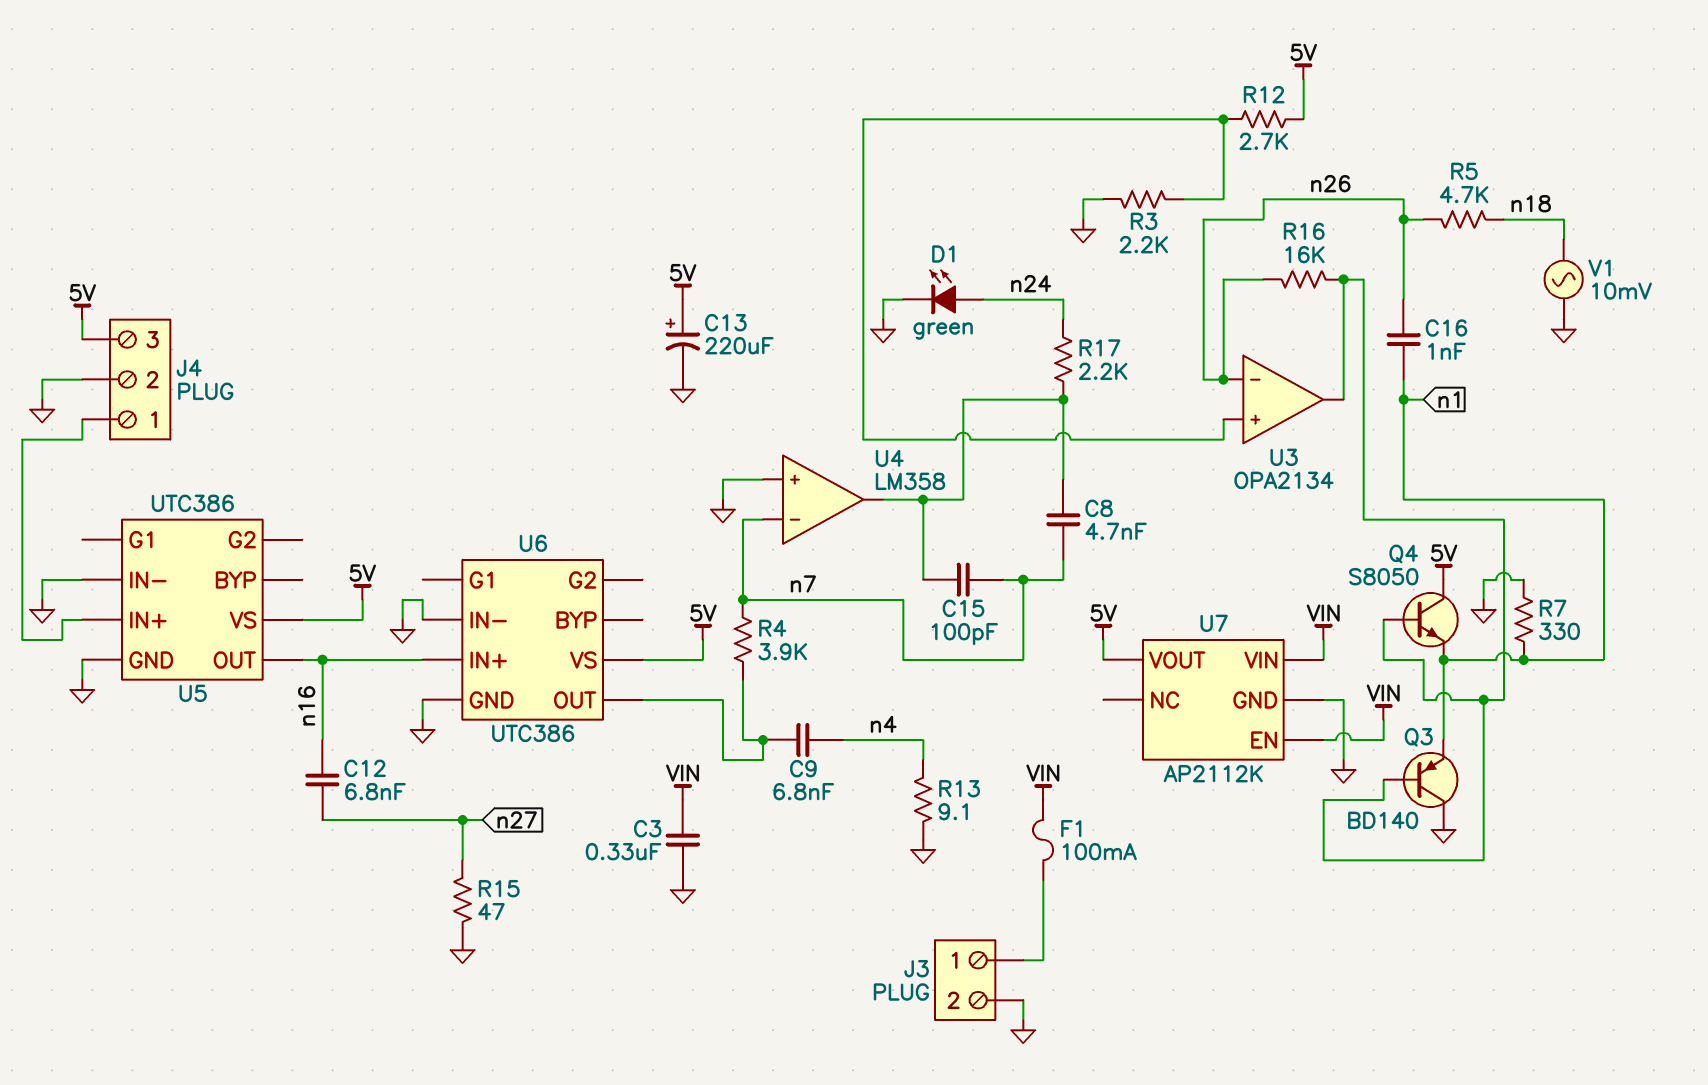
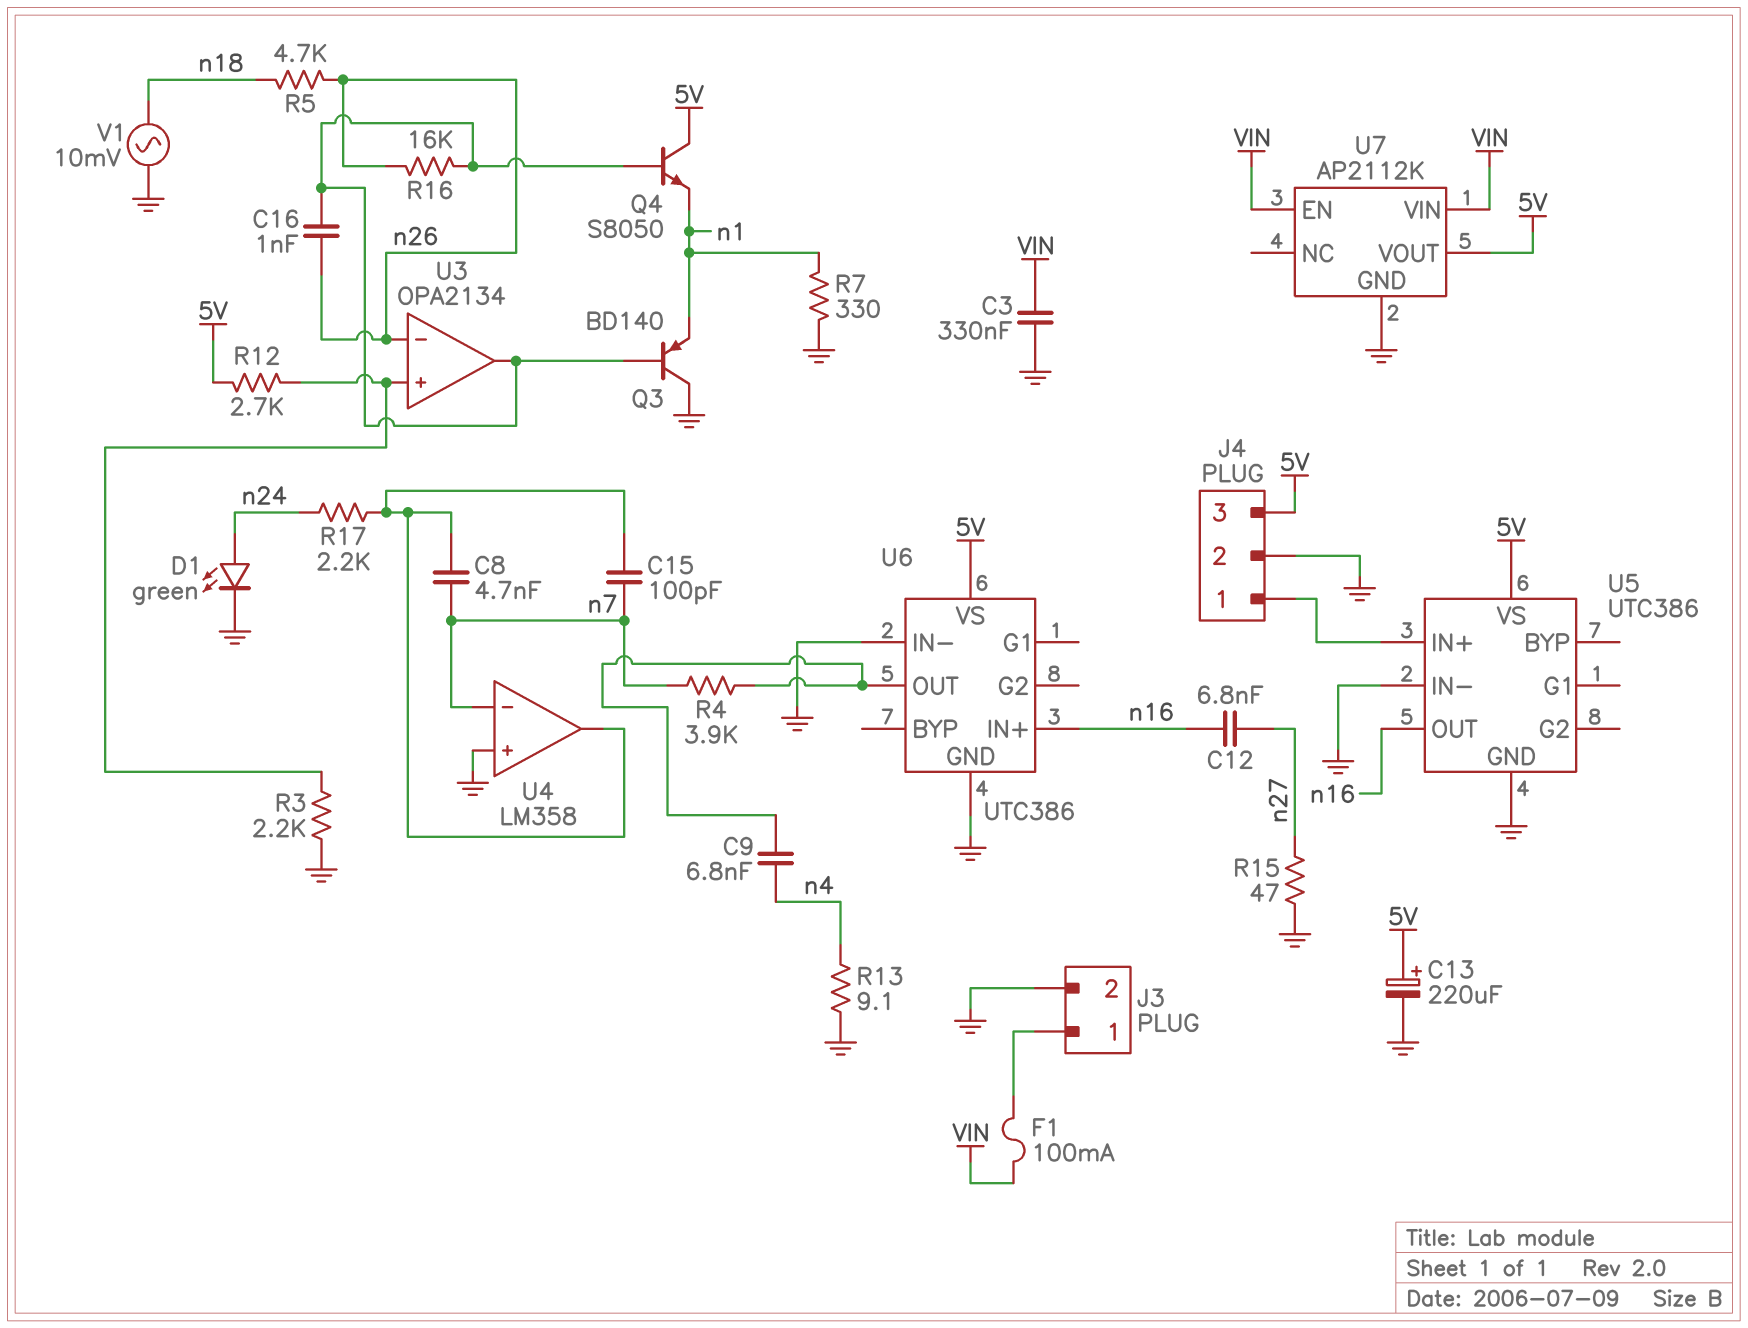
C16: 1nF (n1, n26) -> 1nF (U3/out, n26)

